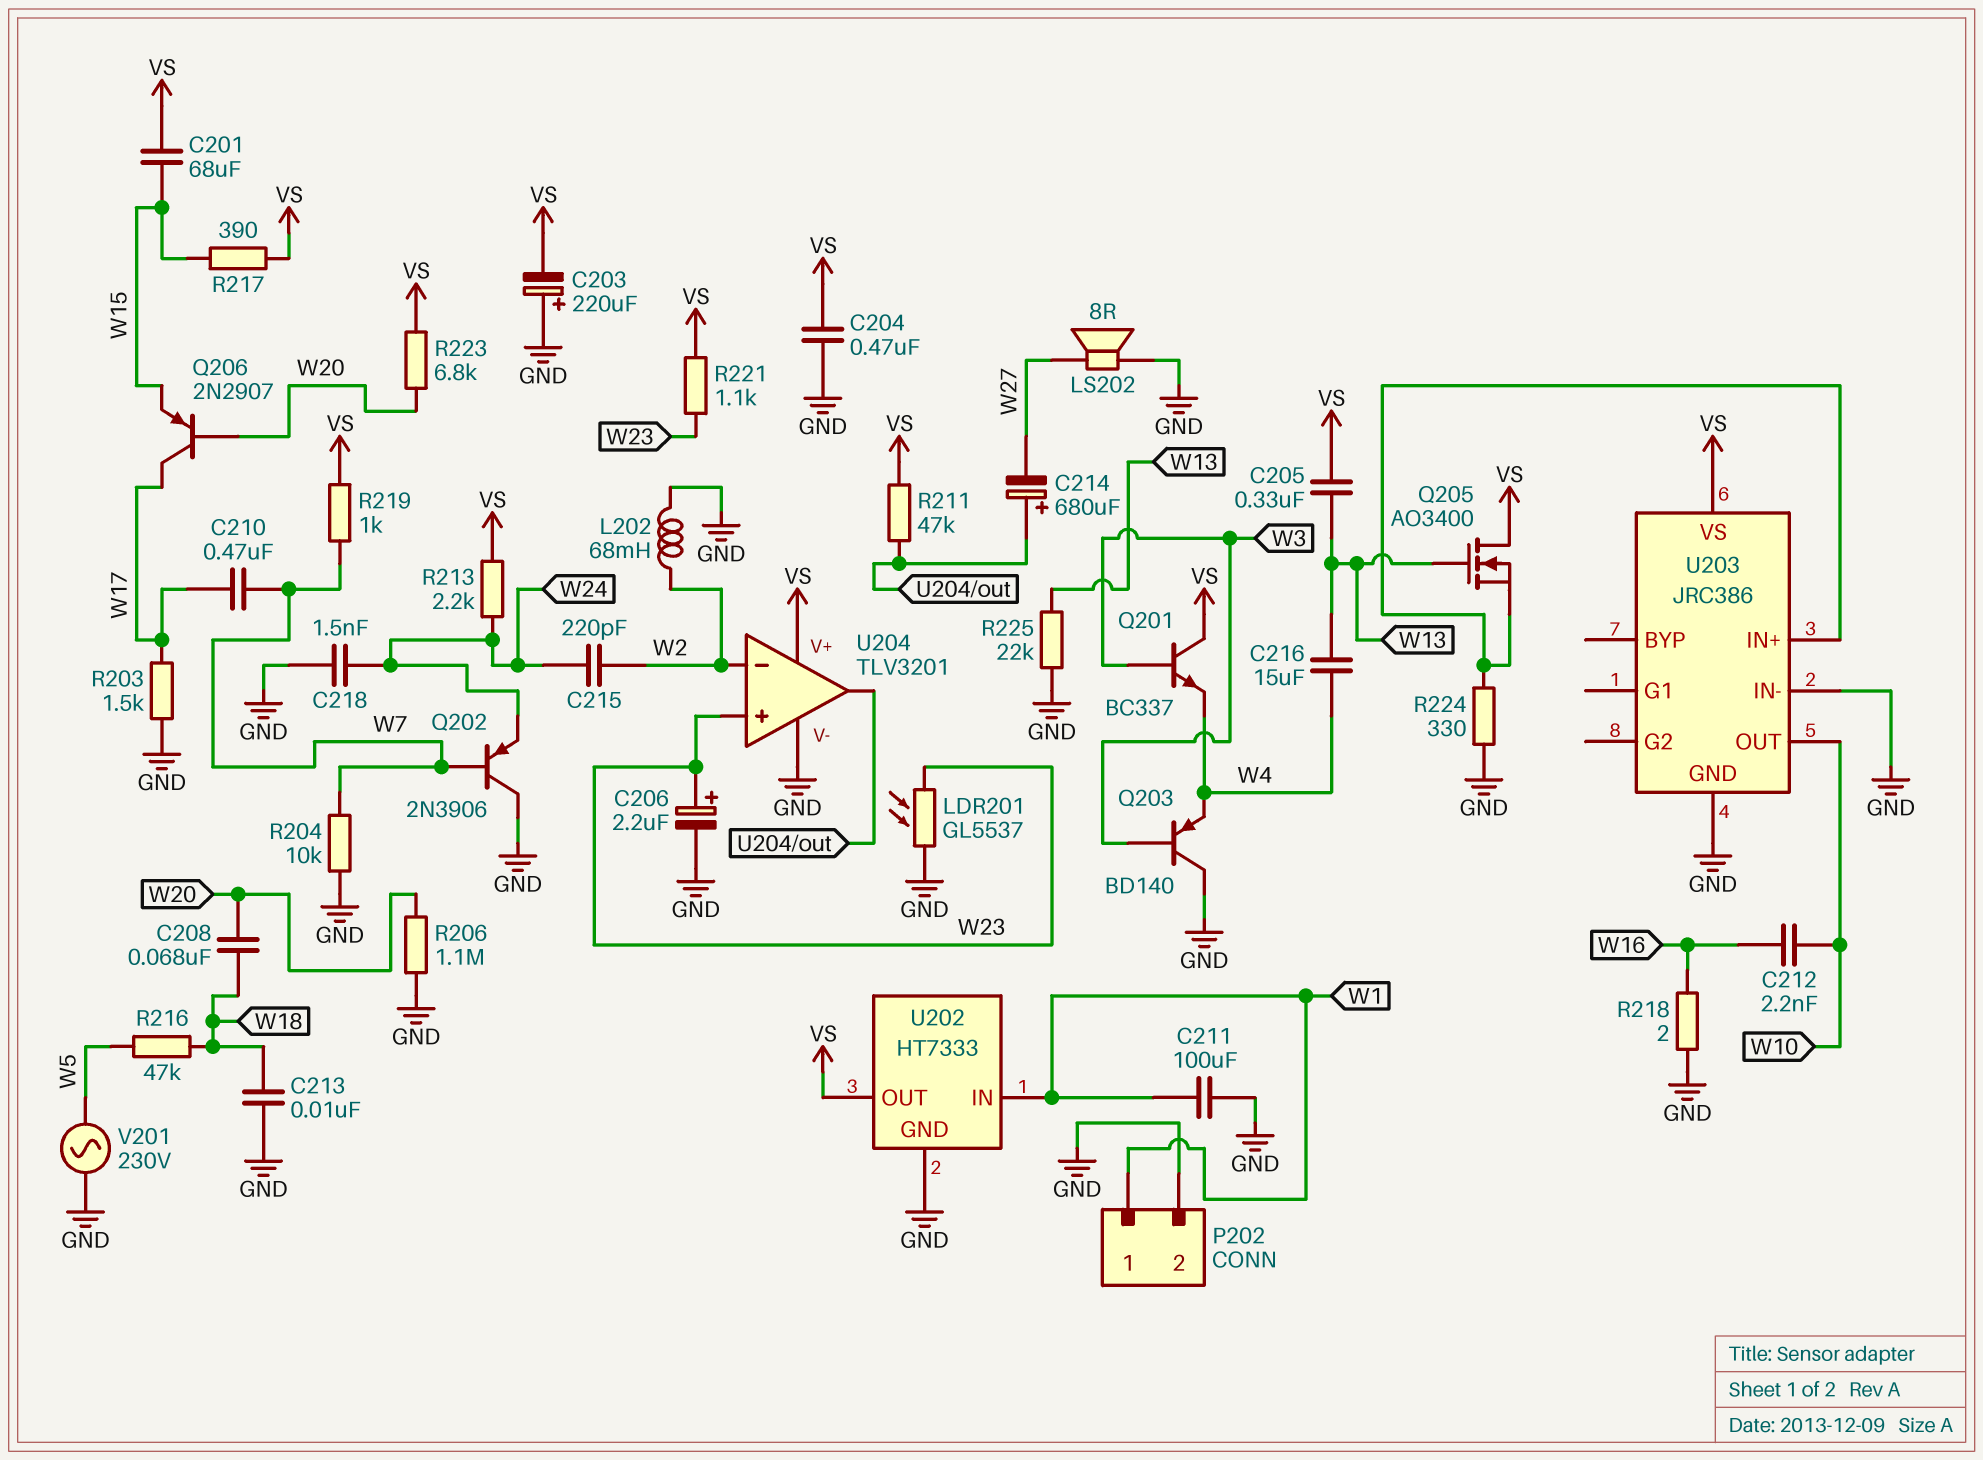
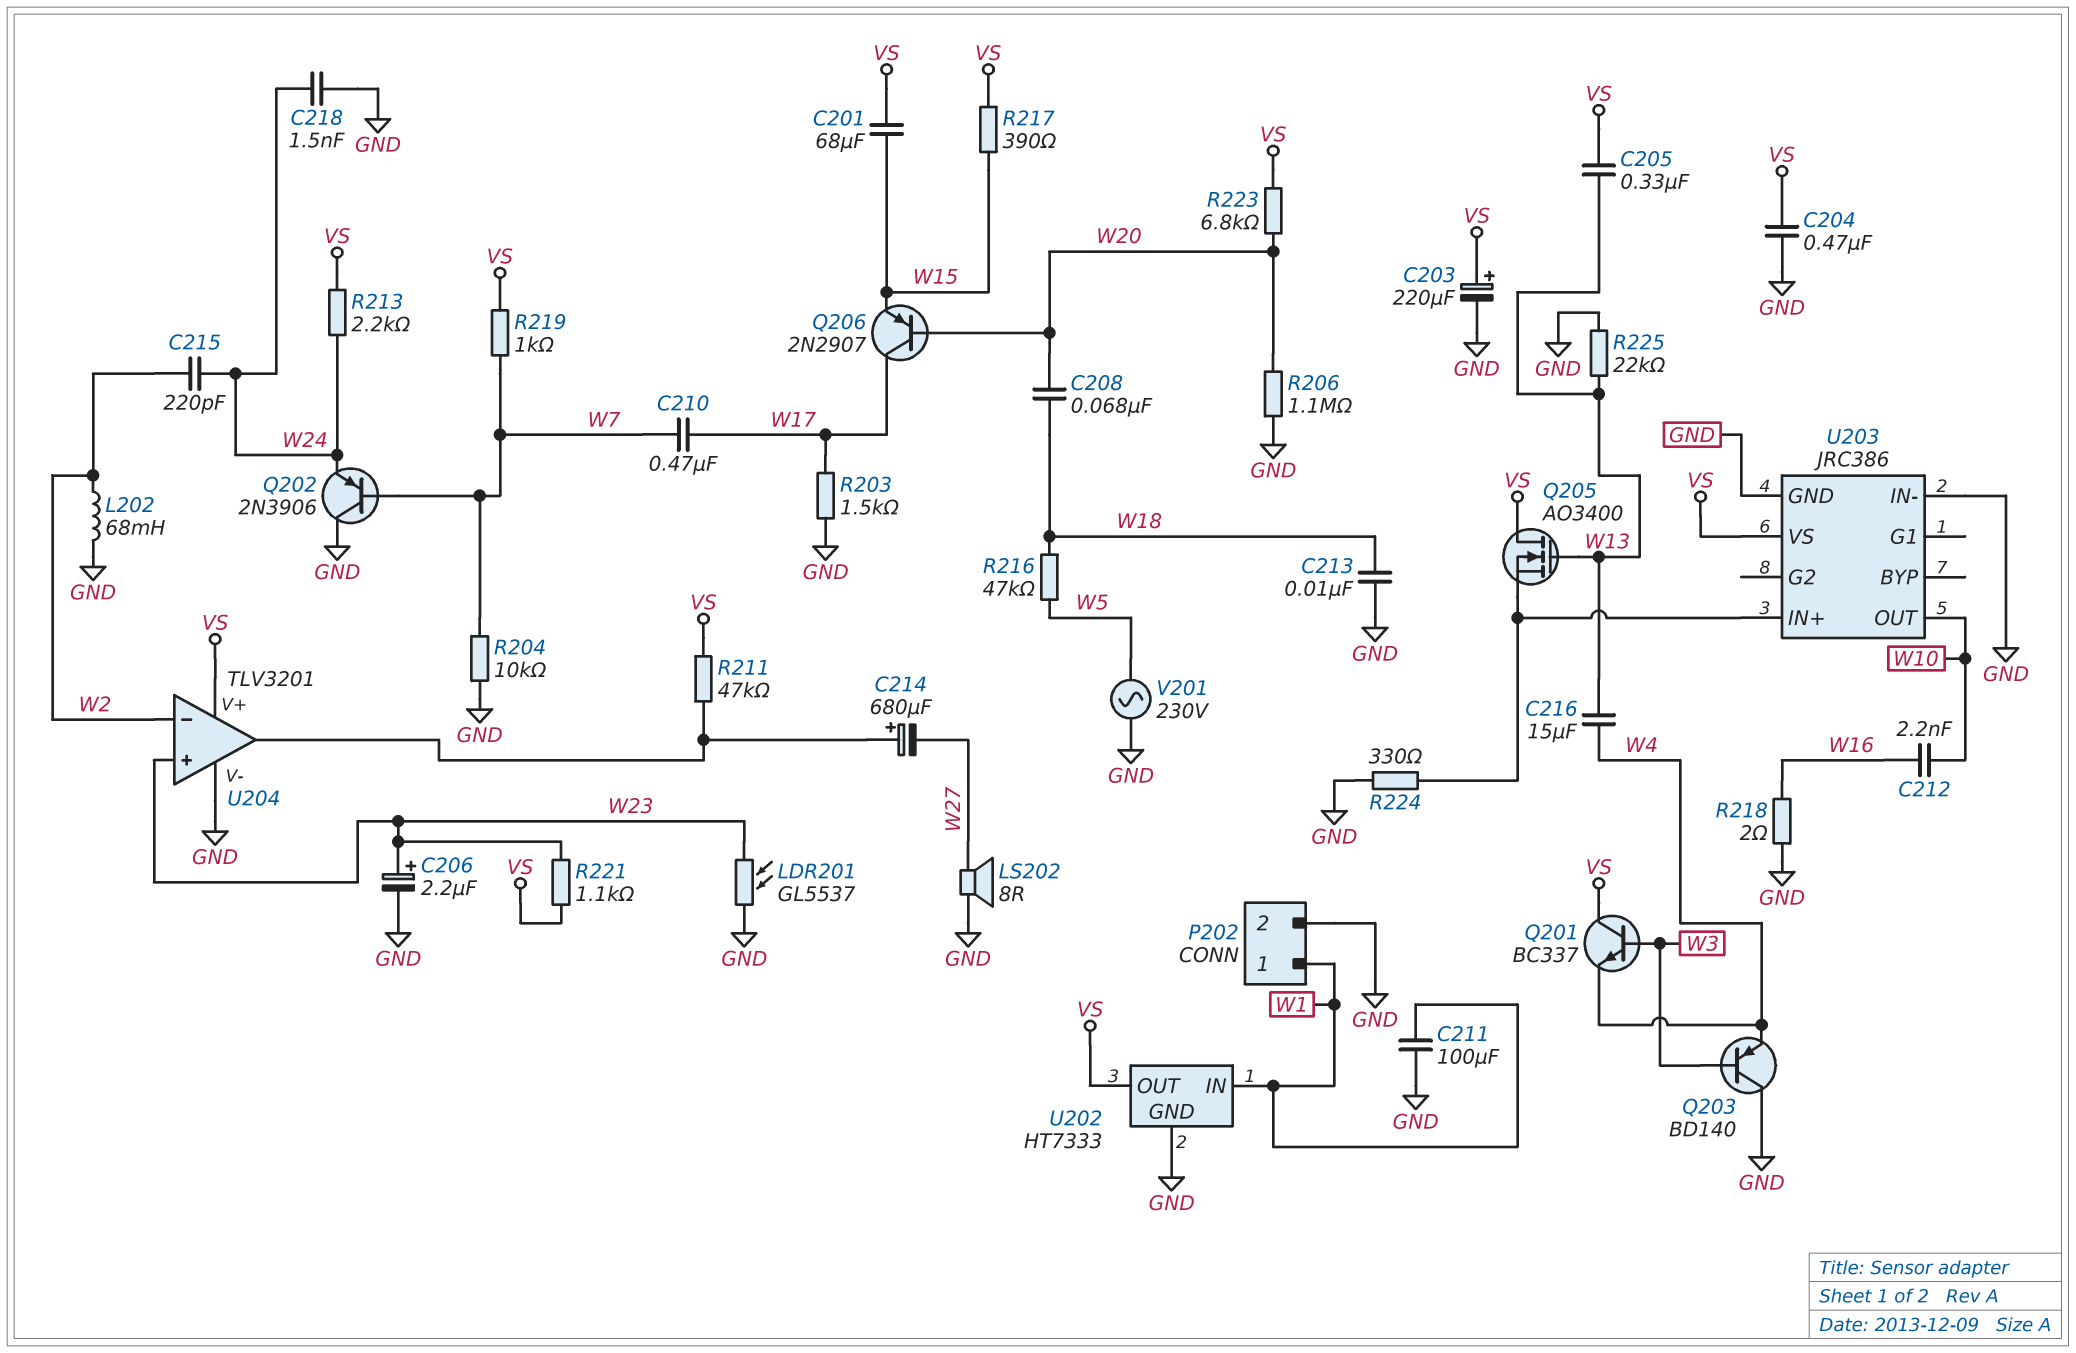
C203: 220uF (plus GND, minus VS) -> 220uF (plus VS, minus GND)

